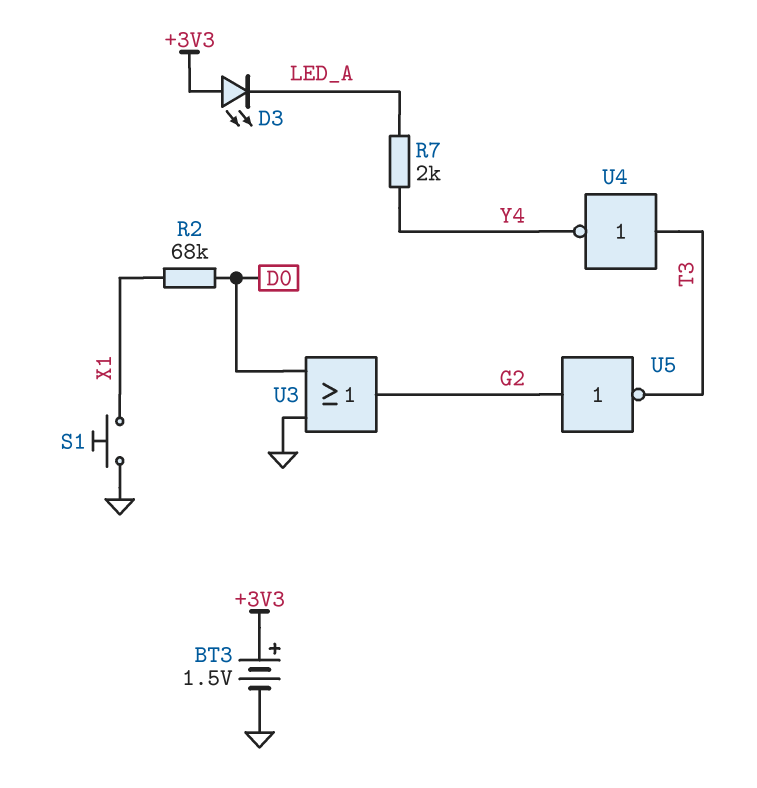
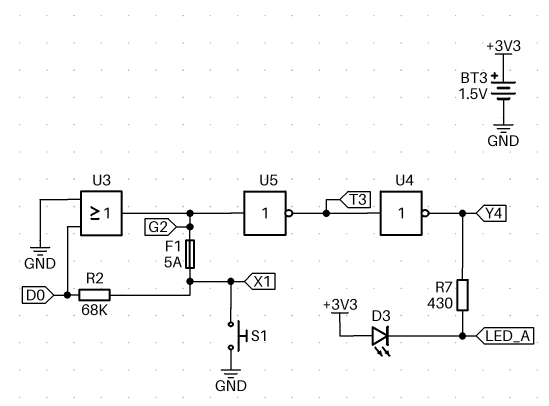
F1: none -> 5A (G2, X1)
R7: 2k (LED_A, Y4) -> 430 (LED_A, Y4)

